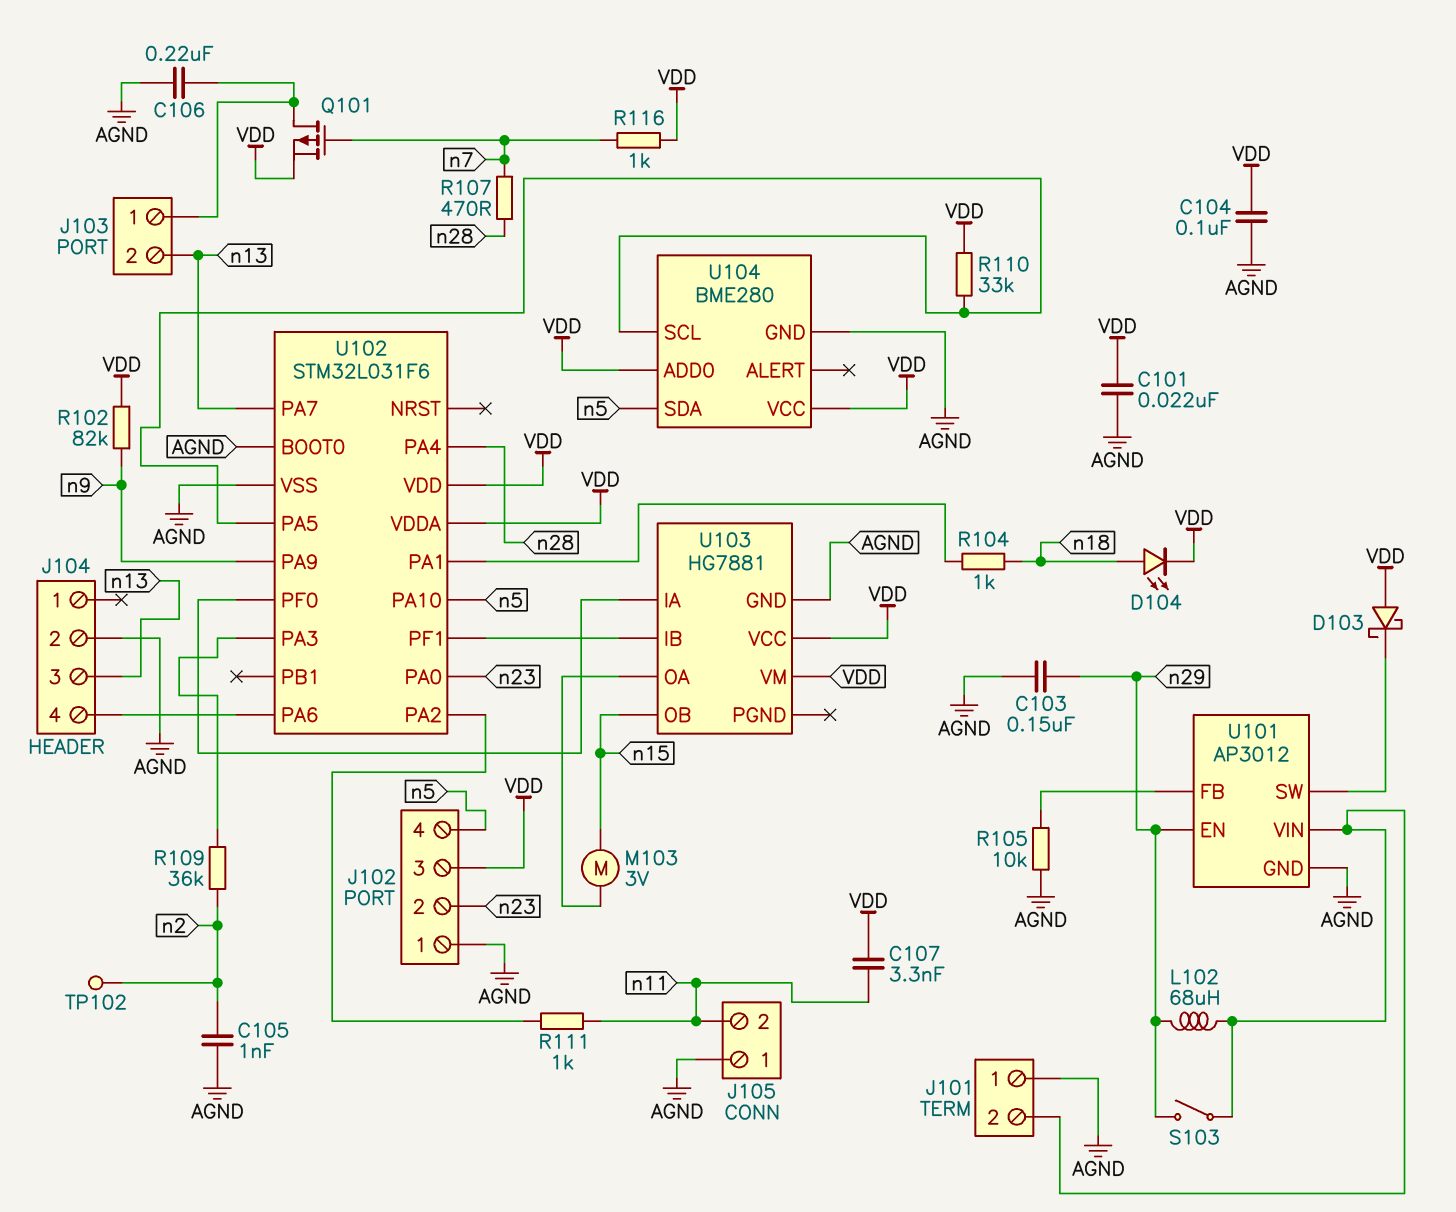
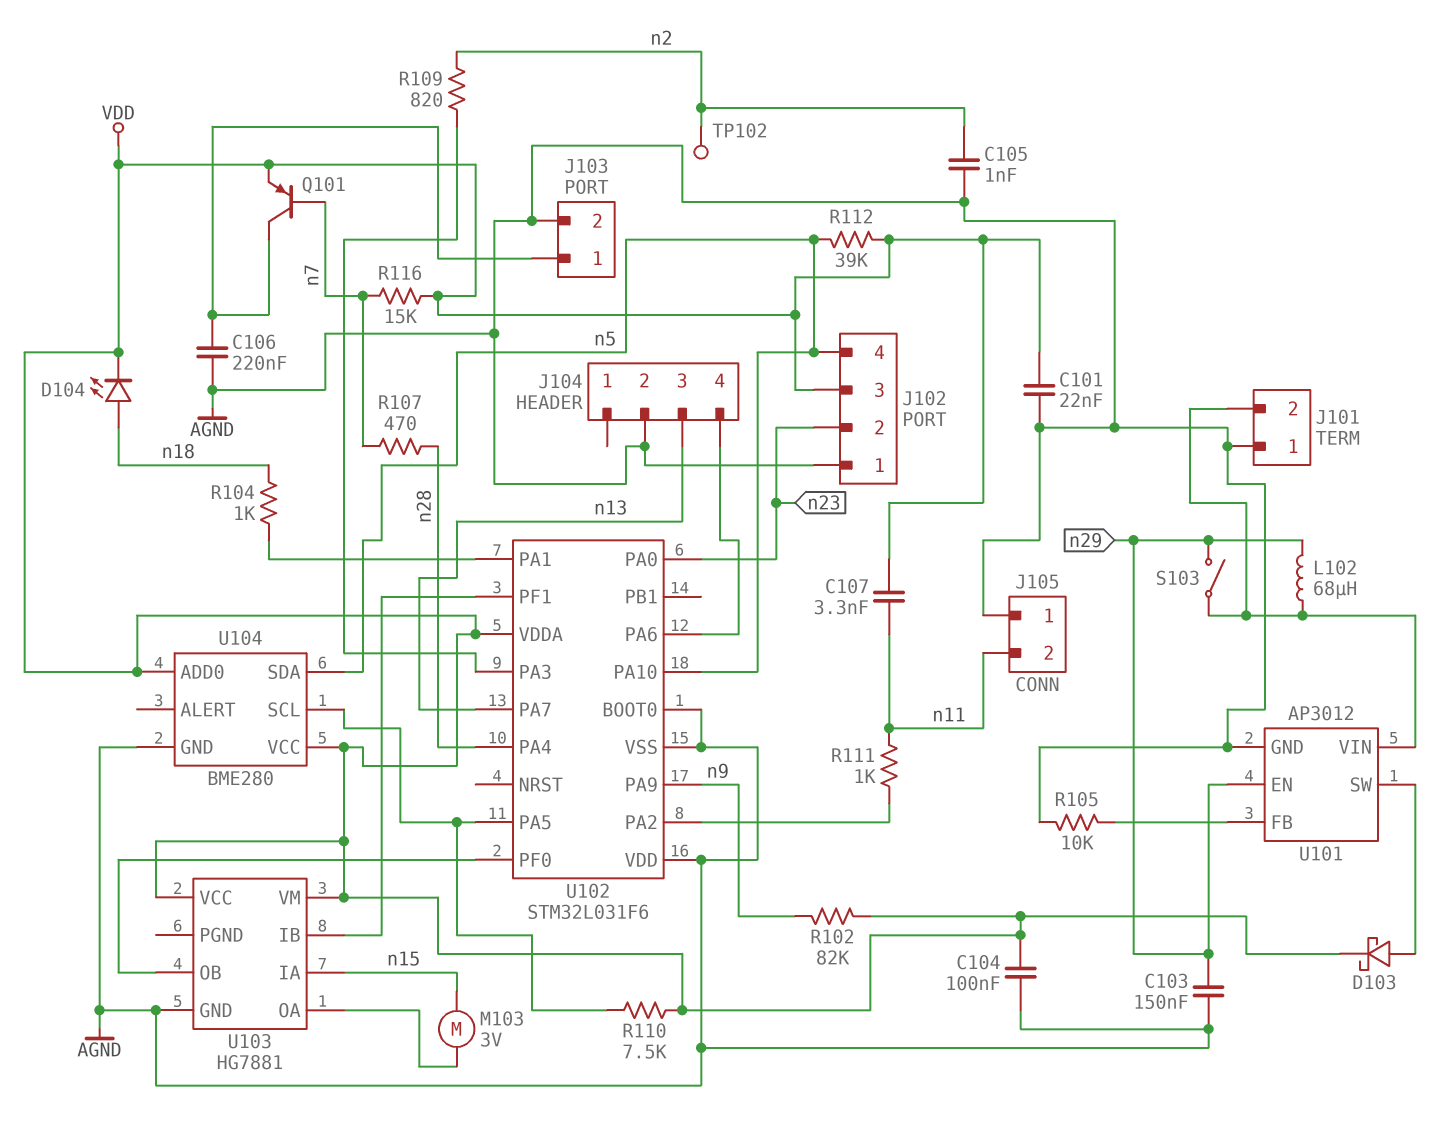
D103: schottky (A VDD, K U101/SW) -> schottky (A U101/SW, K VDD)
J103 pin 2: n13 -> AGND
Q101: PMOS (G n7, D J103/1, S VDD) -> PNP (B n7, C J103/1, E VDD)
R109: 36k (U102/PA3, n2) -> 820 (U102/PA3, n2)
R110: 33k (U102/PA5, VDD) -> 7.5k (U102/PA5, VDD)
R112: none -> 39k (VDD, n5)
R116: 1k (VDD, n7) -> 15k (VDD, n7)
U102 pin VDD: VDD -> AGND
U103 pin IA: U102/PF0 -> n15
U103 pin OB: n15 -> U102/PF0

